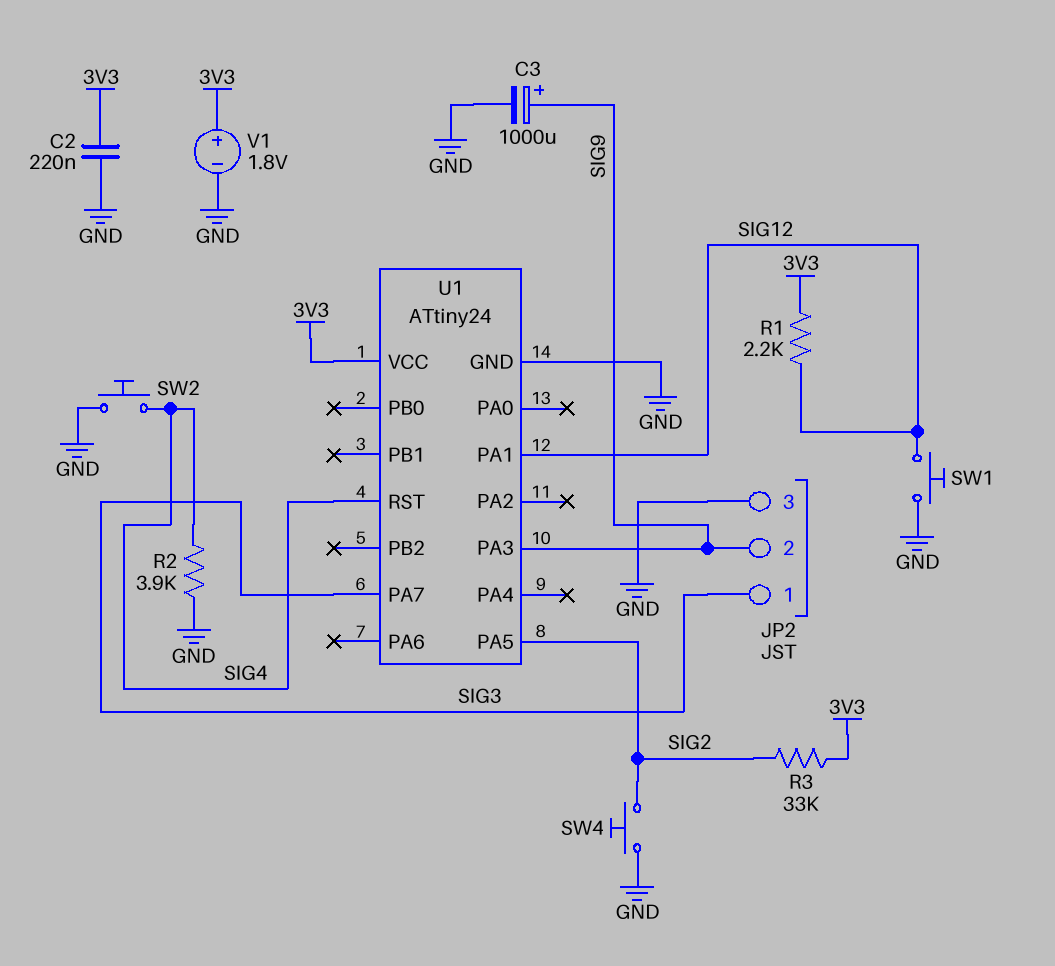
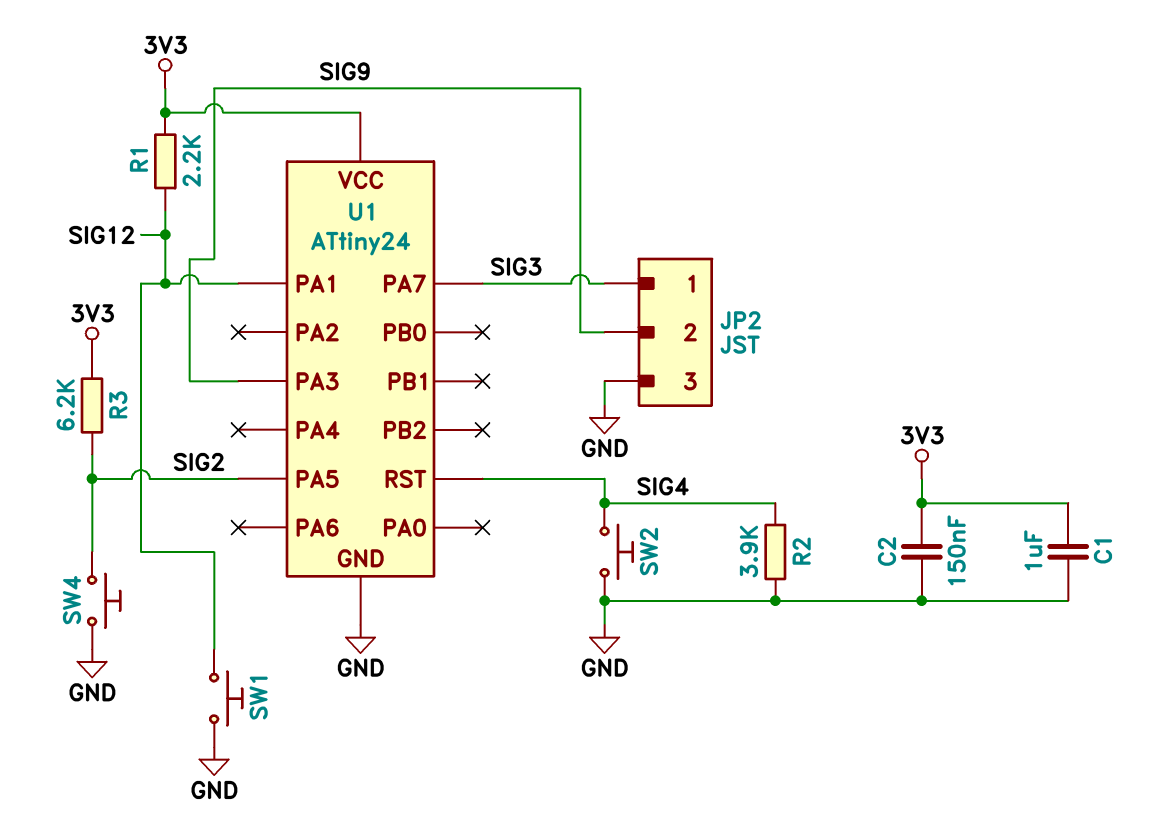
C1: none -> 1uF (3V3, GND)
C2: 220nF (3V3, GND) -> 150nF (3V3, GND)
C3: 1000uF (plus SIG9, minus GND) -> none
R3: 33k (3V3, SIG2) -> 6.2k (3V3, SIG2)
V1: 1.8V (plus 3V3, minus GND) -> none

